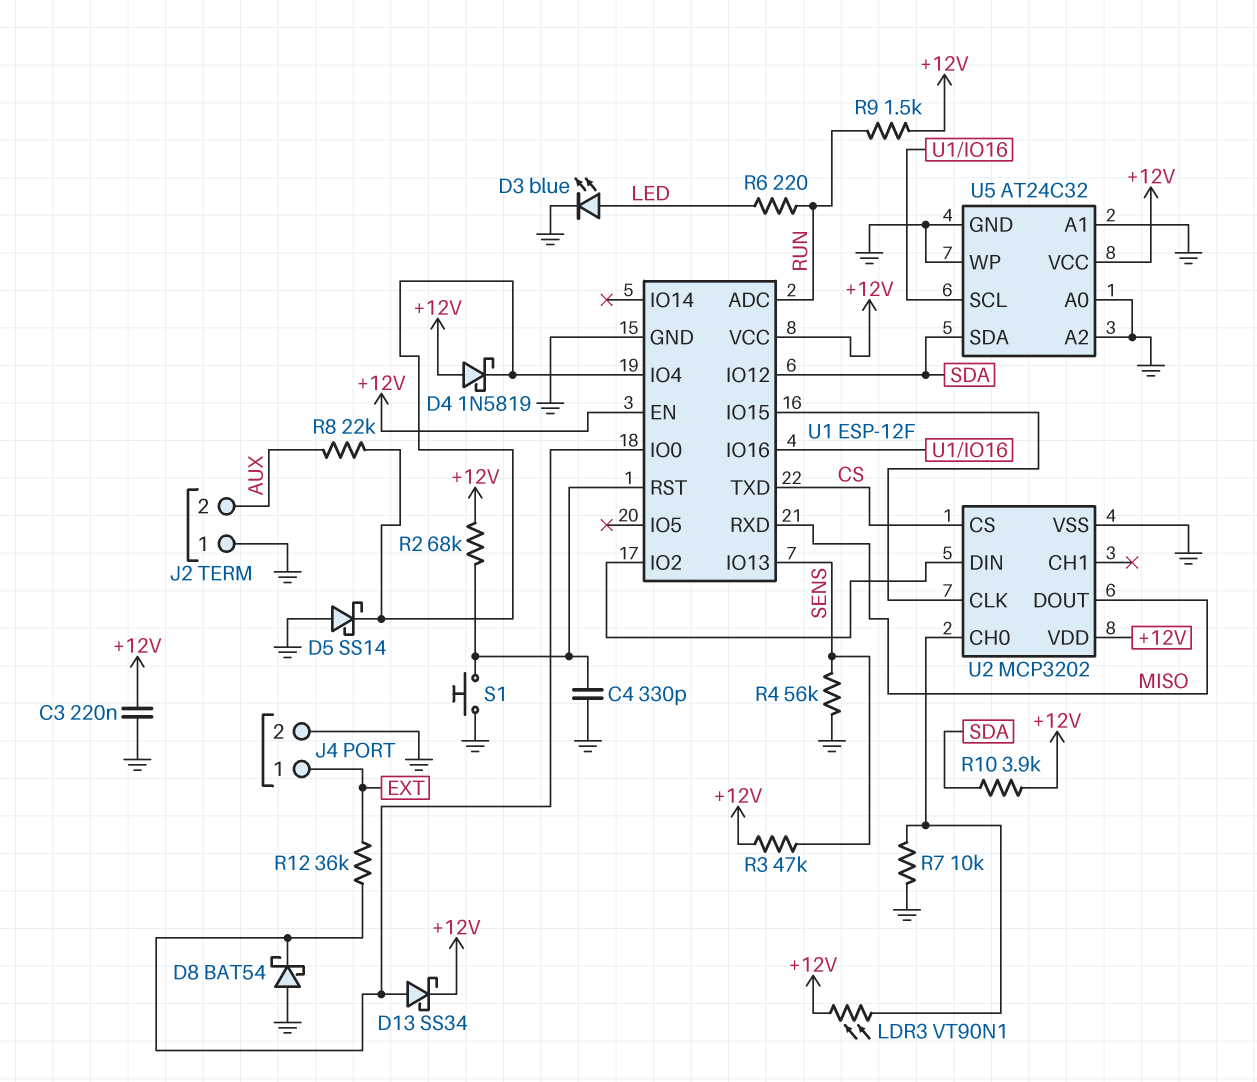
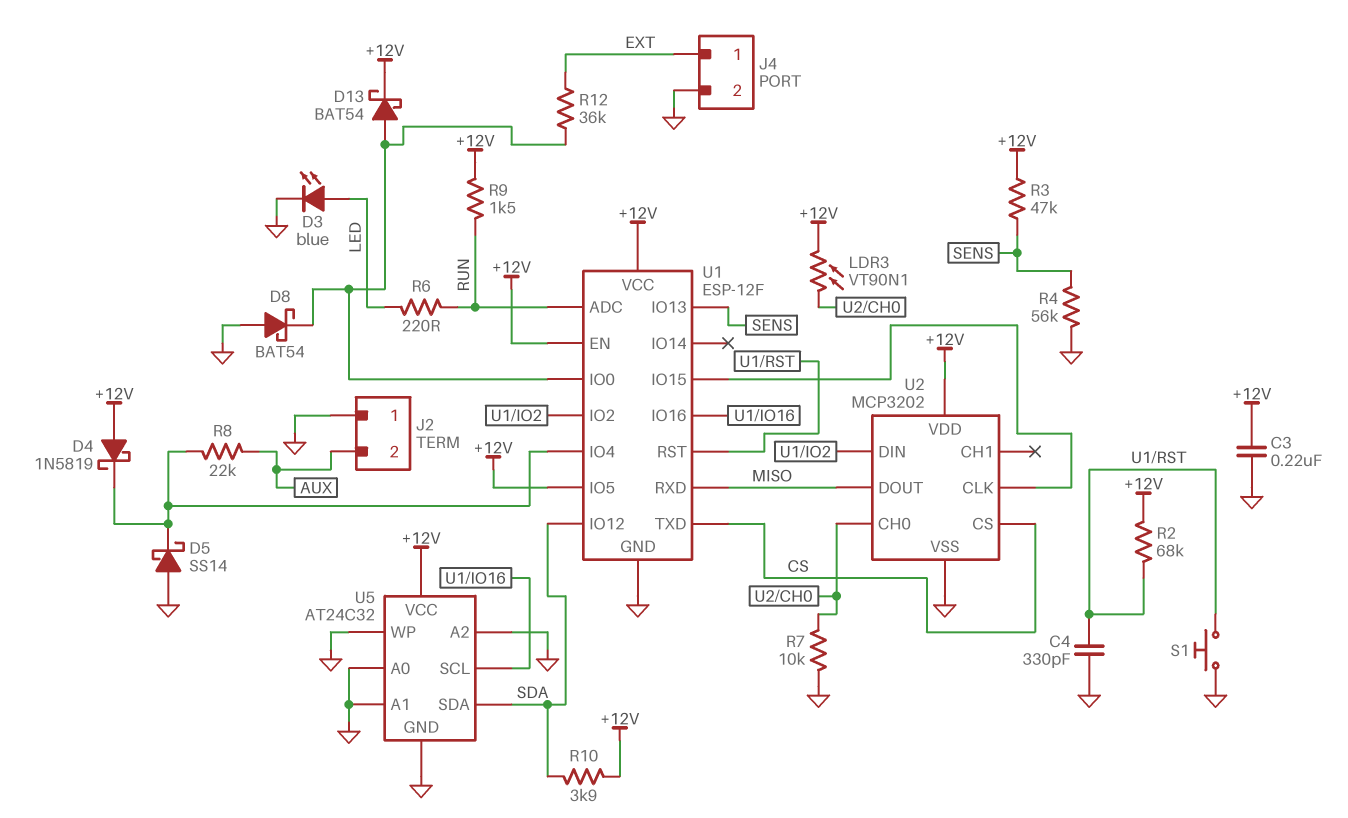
D13: schottky SS34 (A U1/IO0, K +12V) -> schottky BAT54 (A U1/IO0, K +12V)
U1 pin IO5: none -> +12V

